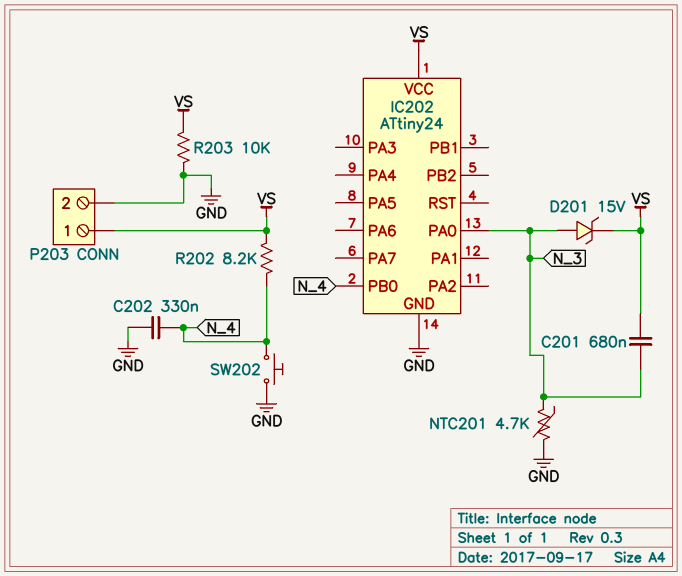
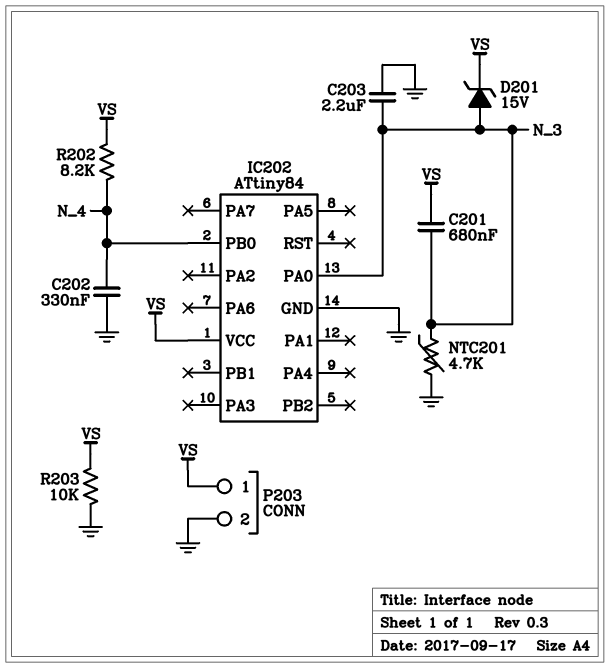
C203: none -> 2.2uF (GND, N_3)
IC202: ATtiny24 -> ATtiny84
SW202: button (GND, N_4) -> none

